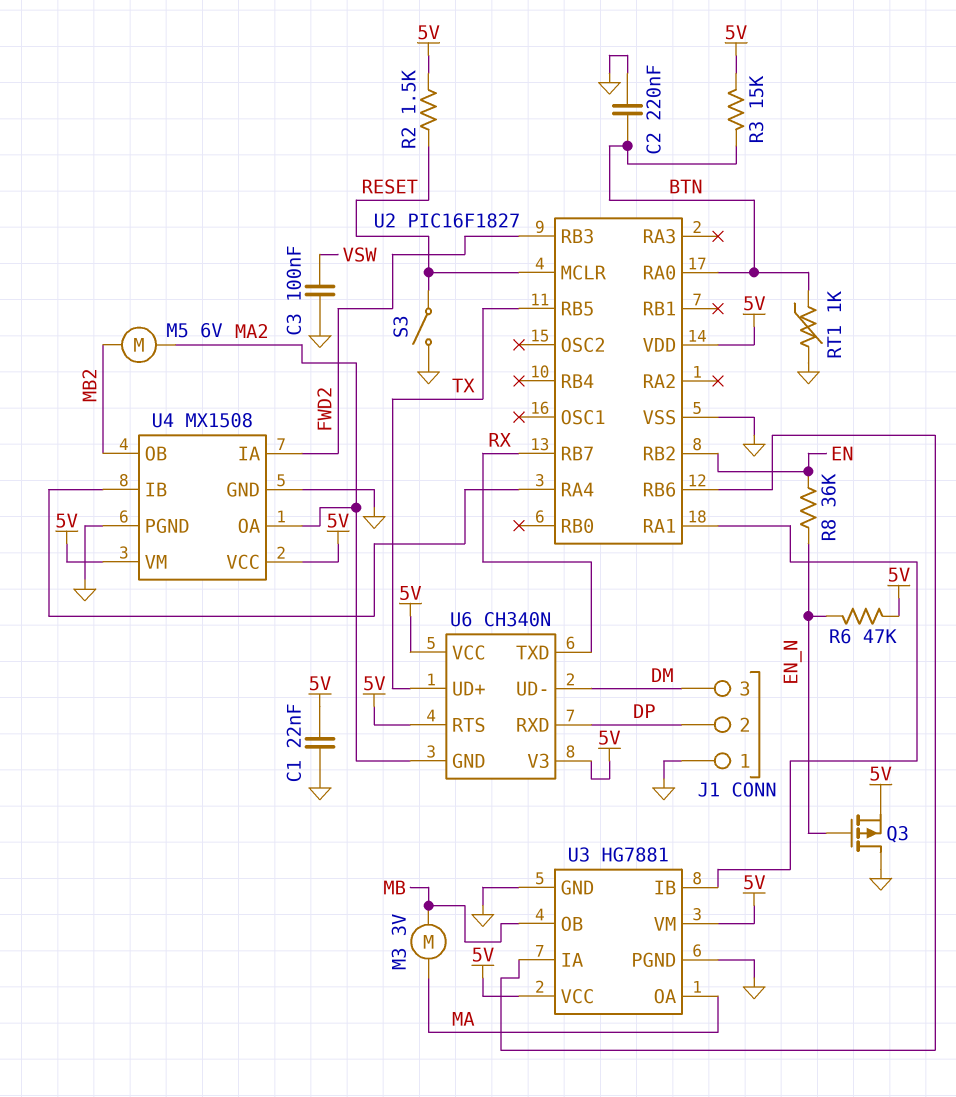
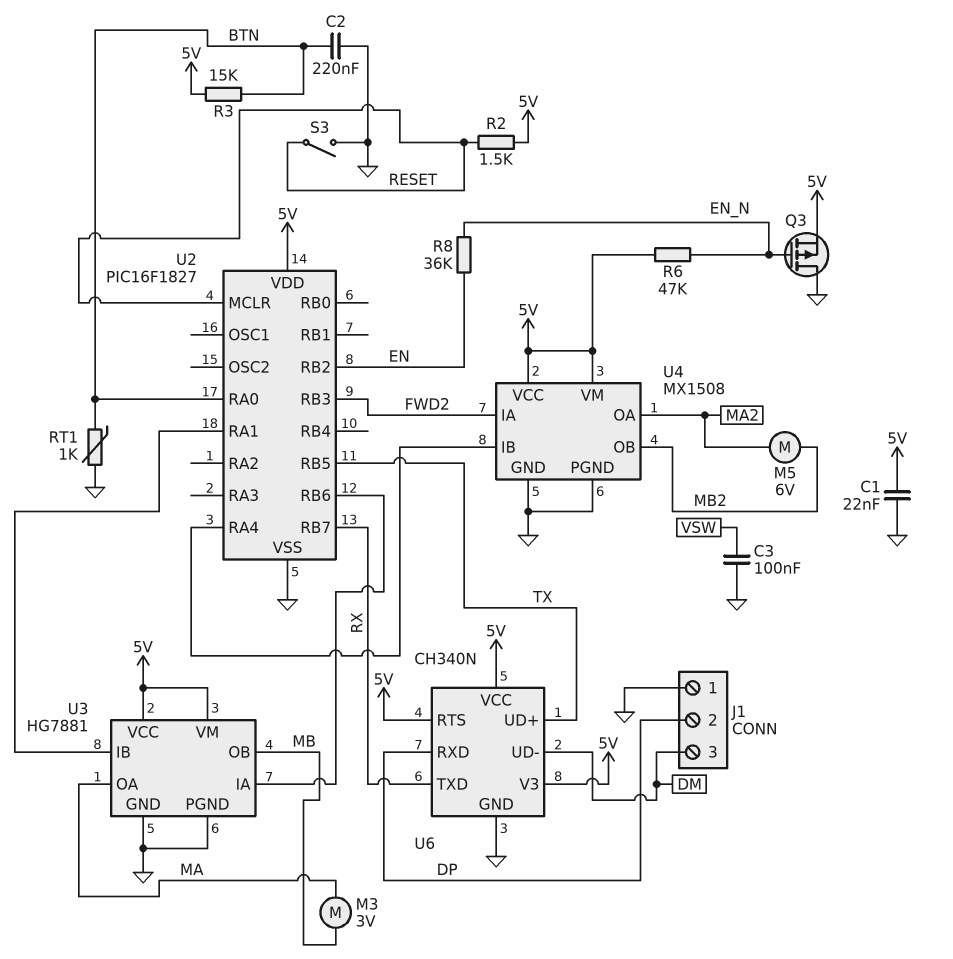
U6 pin GND: MA2 -> GND

